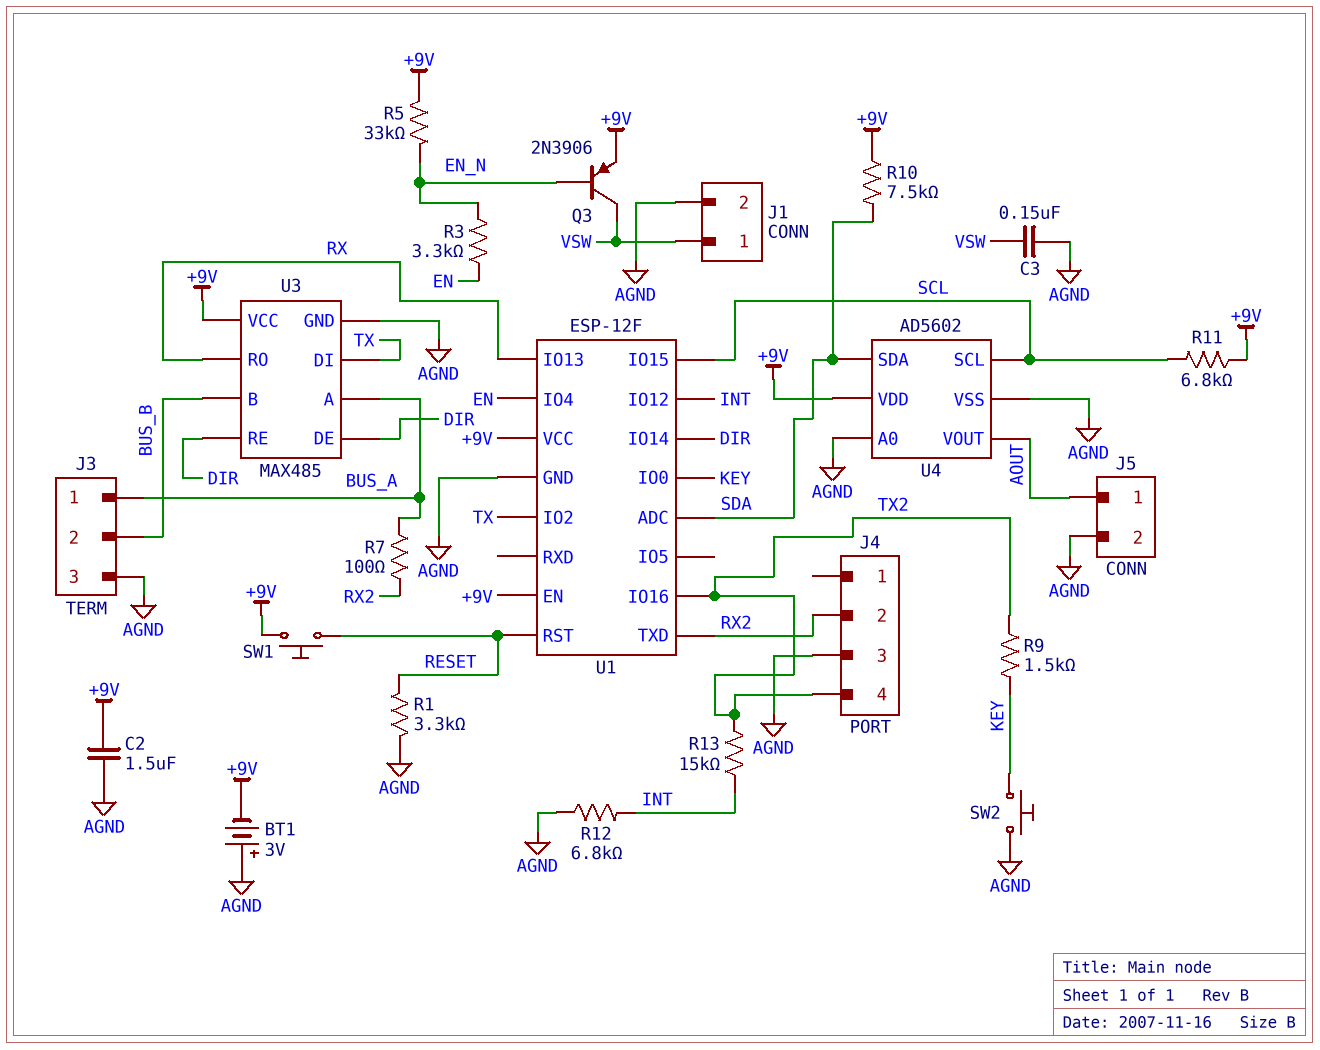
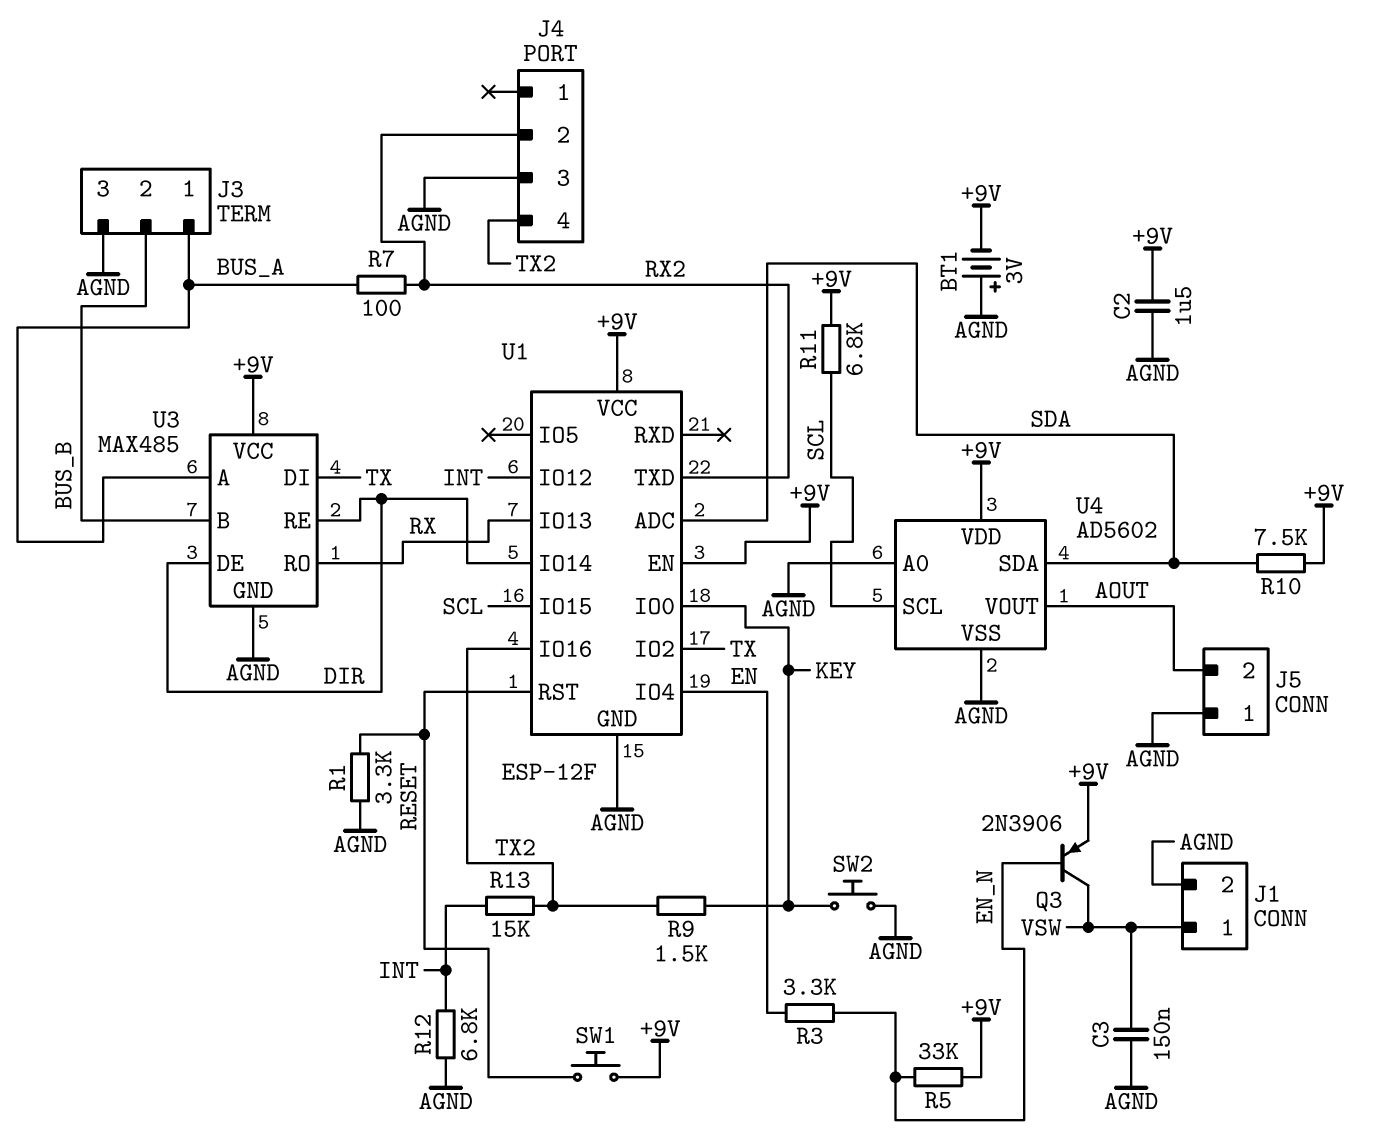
J5 pin 1: AOUT -> AGND
J5 pin 2: AGND -> AOUT

